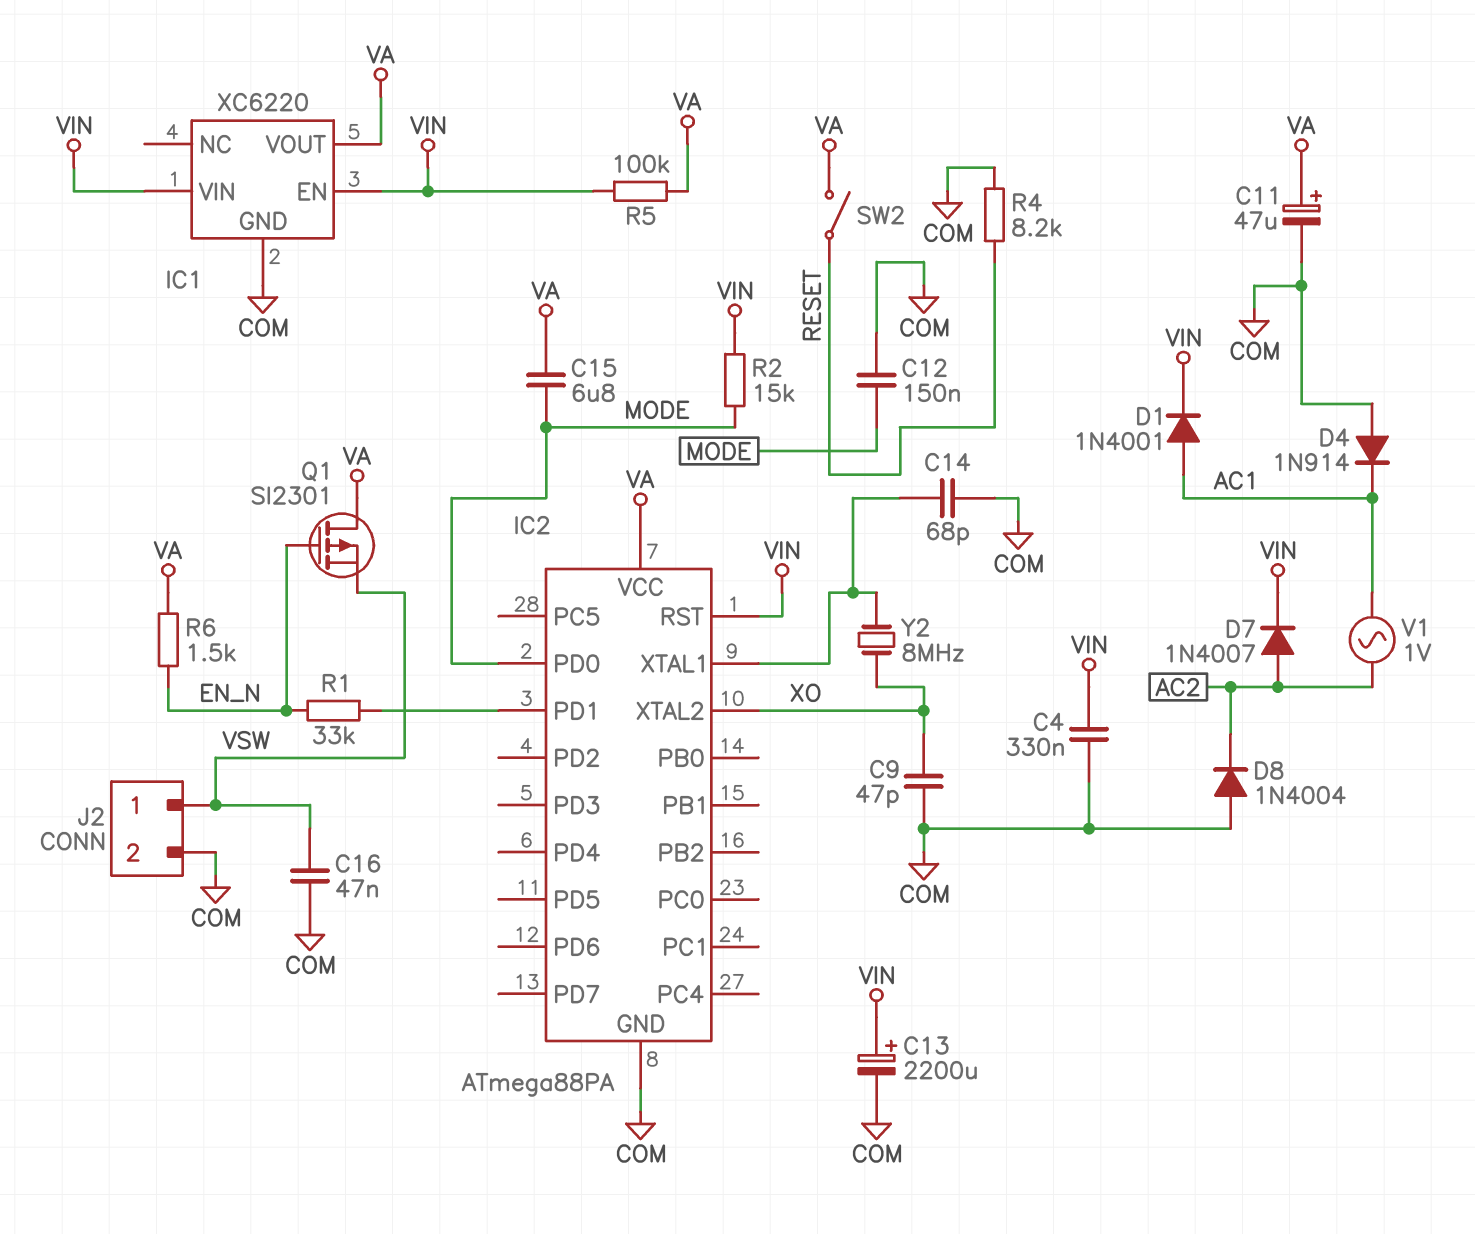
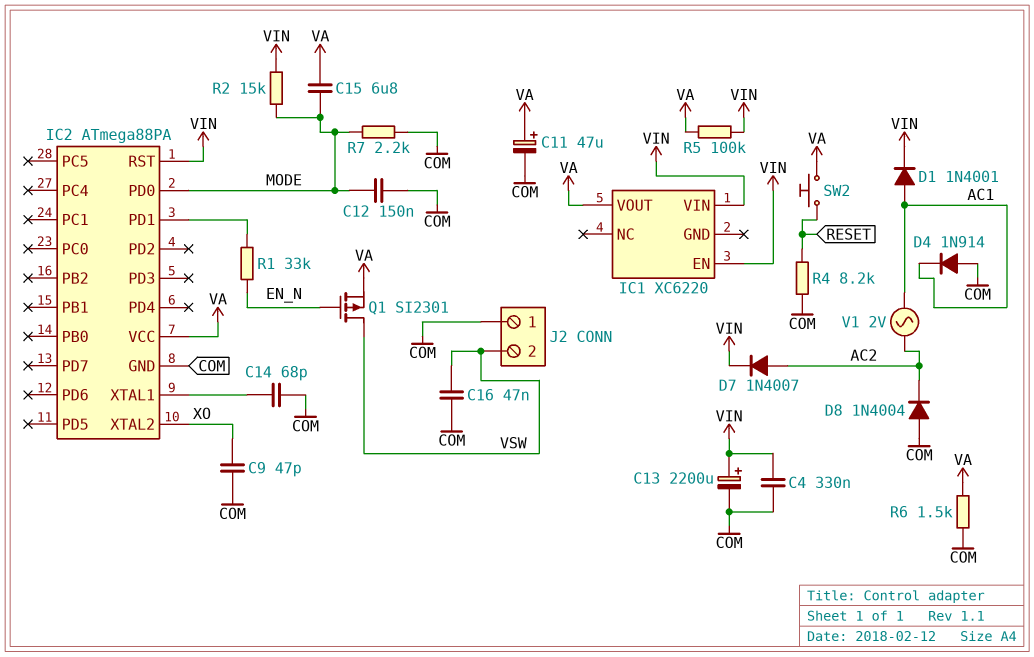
IC1 pin GND: COM -> none
J2 pin 1: VSW -> COM
J2 pin 2: COM -> VSW
Q1: PMOS SI2301 (G EN_N, D VA, S VSW) -> PMOS SI2301 (G EN_N, D VSW, S VA)
R6: 1.5k (EN_N, VA) -> 1.5k (COM, VA)
R7: none -> 2.2k (COM, MODE)
SW2: switch (RESET, VA) -> button (RESET, VA)
V1: AC 1V (AC1, AC2) -> AC 2V (AC1, AC2)
Y2: 8MHz (IC2/XTAL1, XO) -> none

